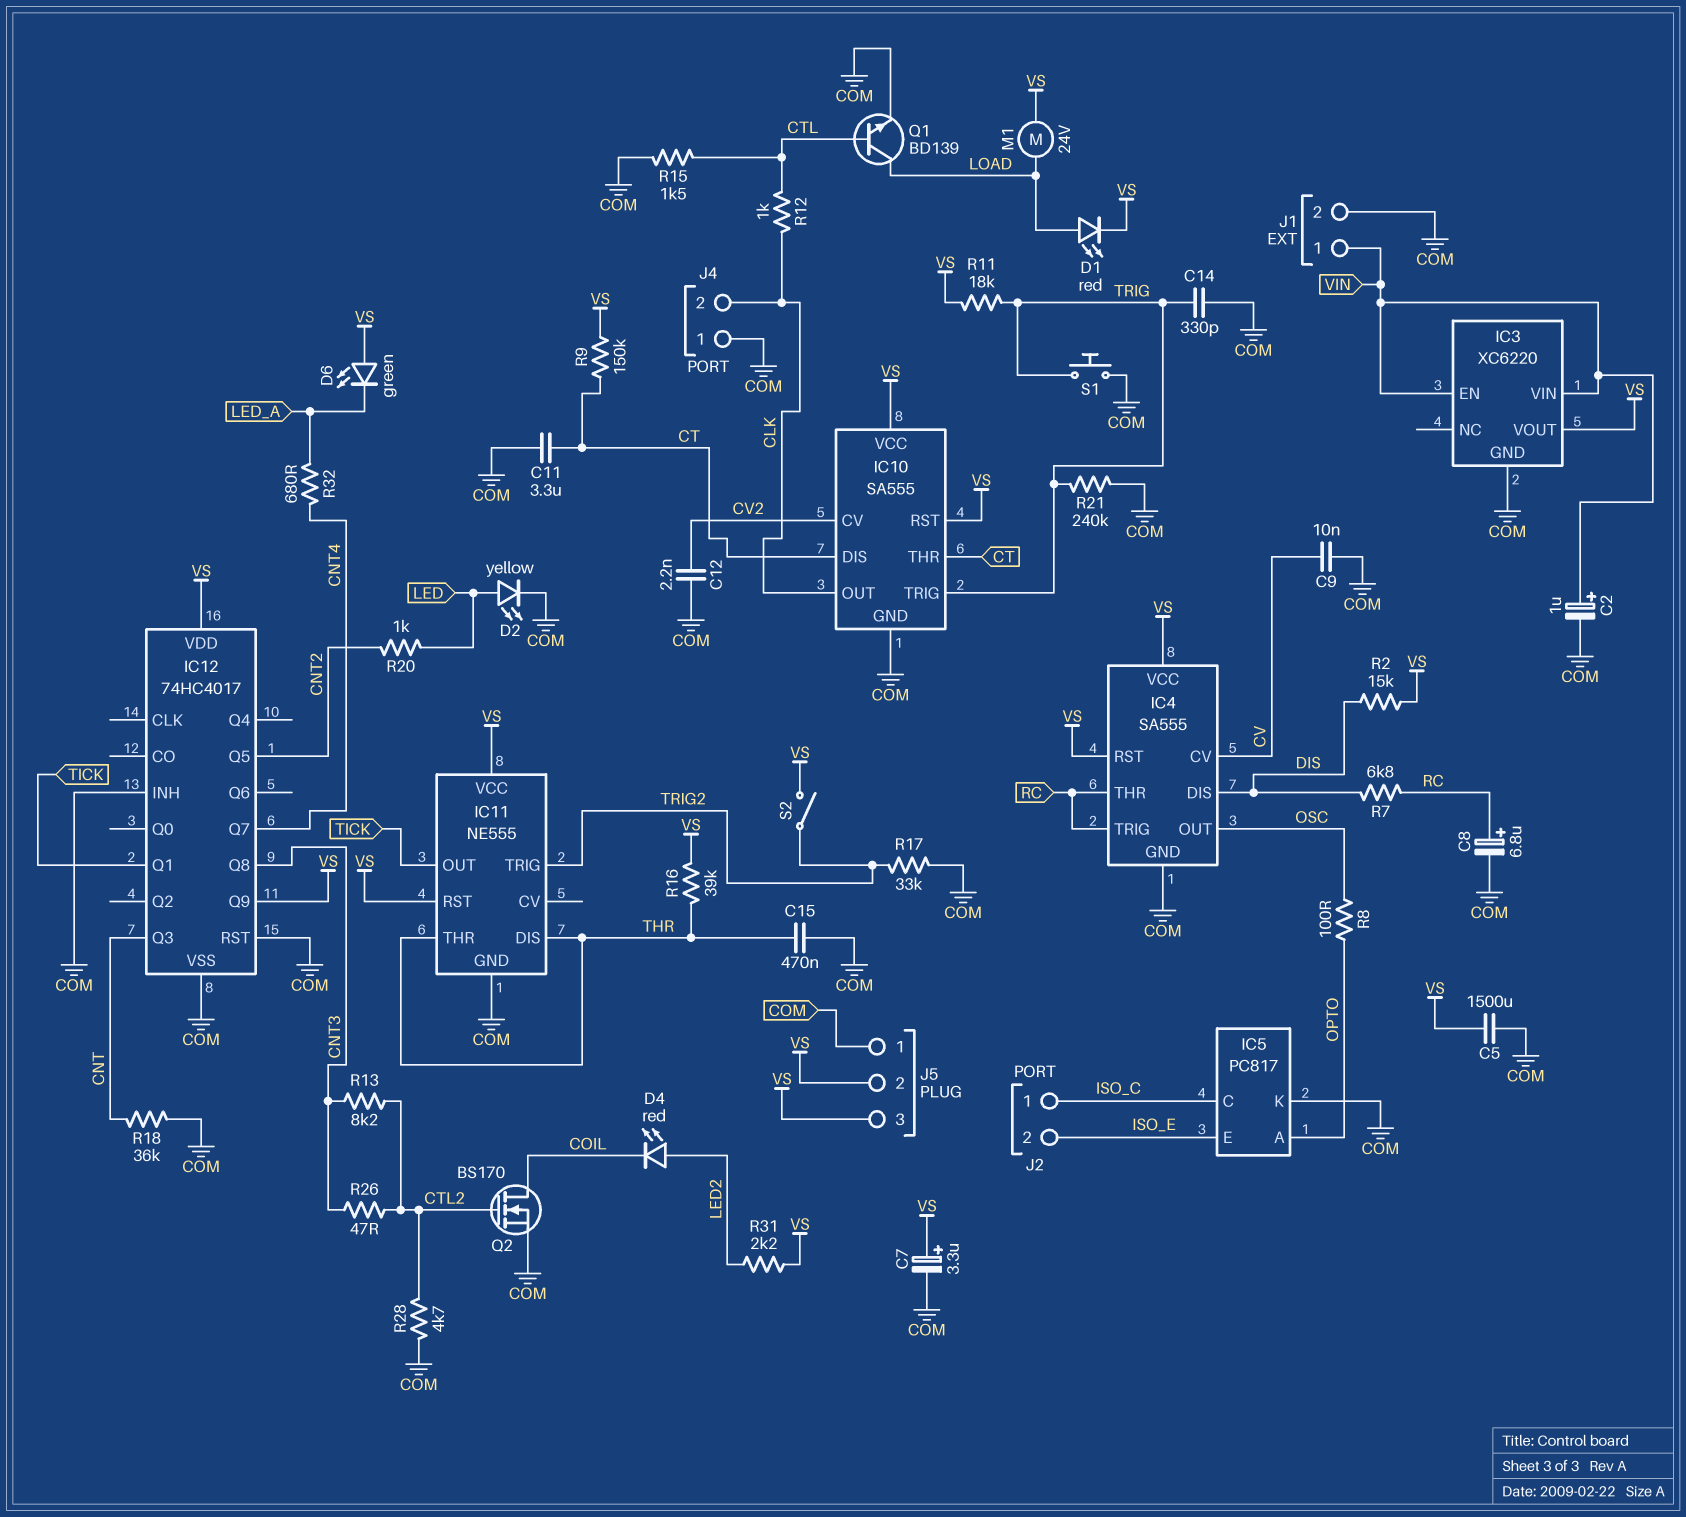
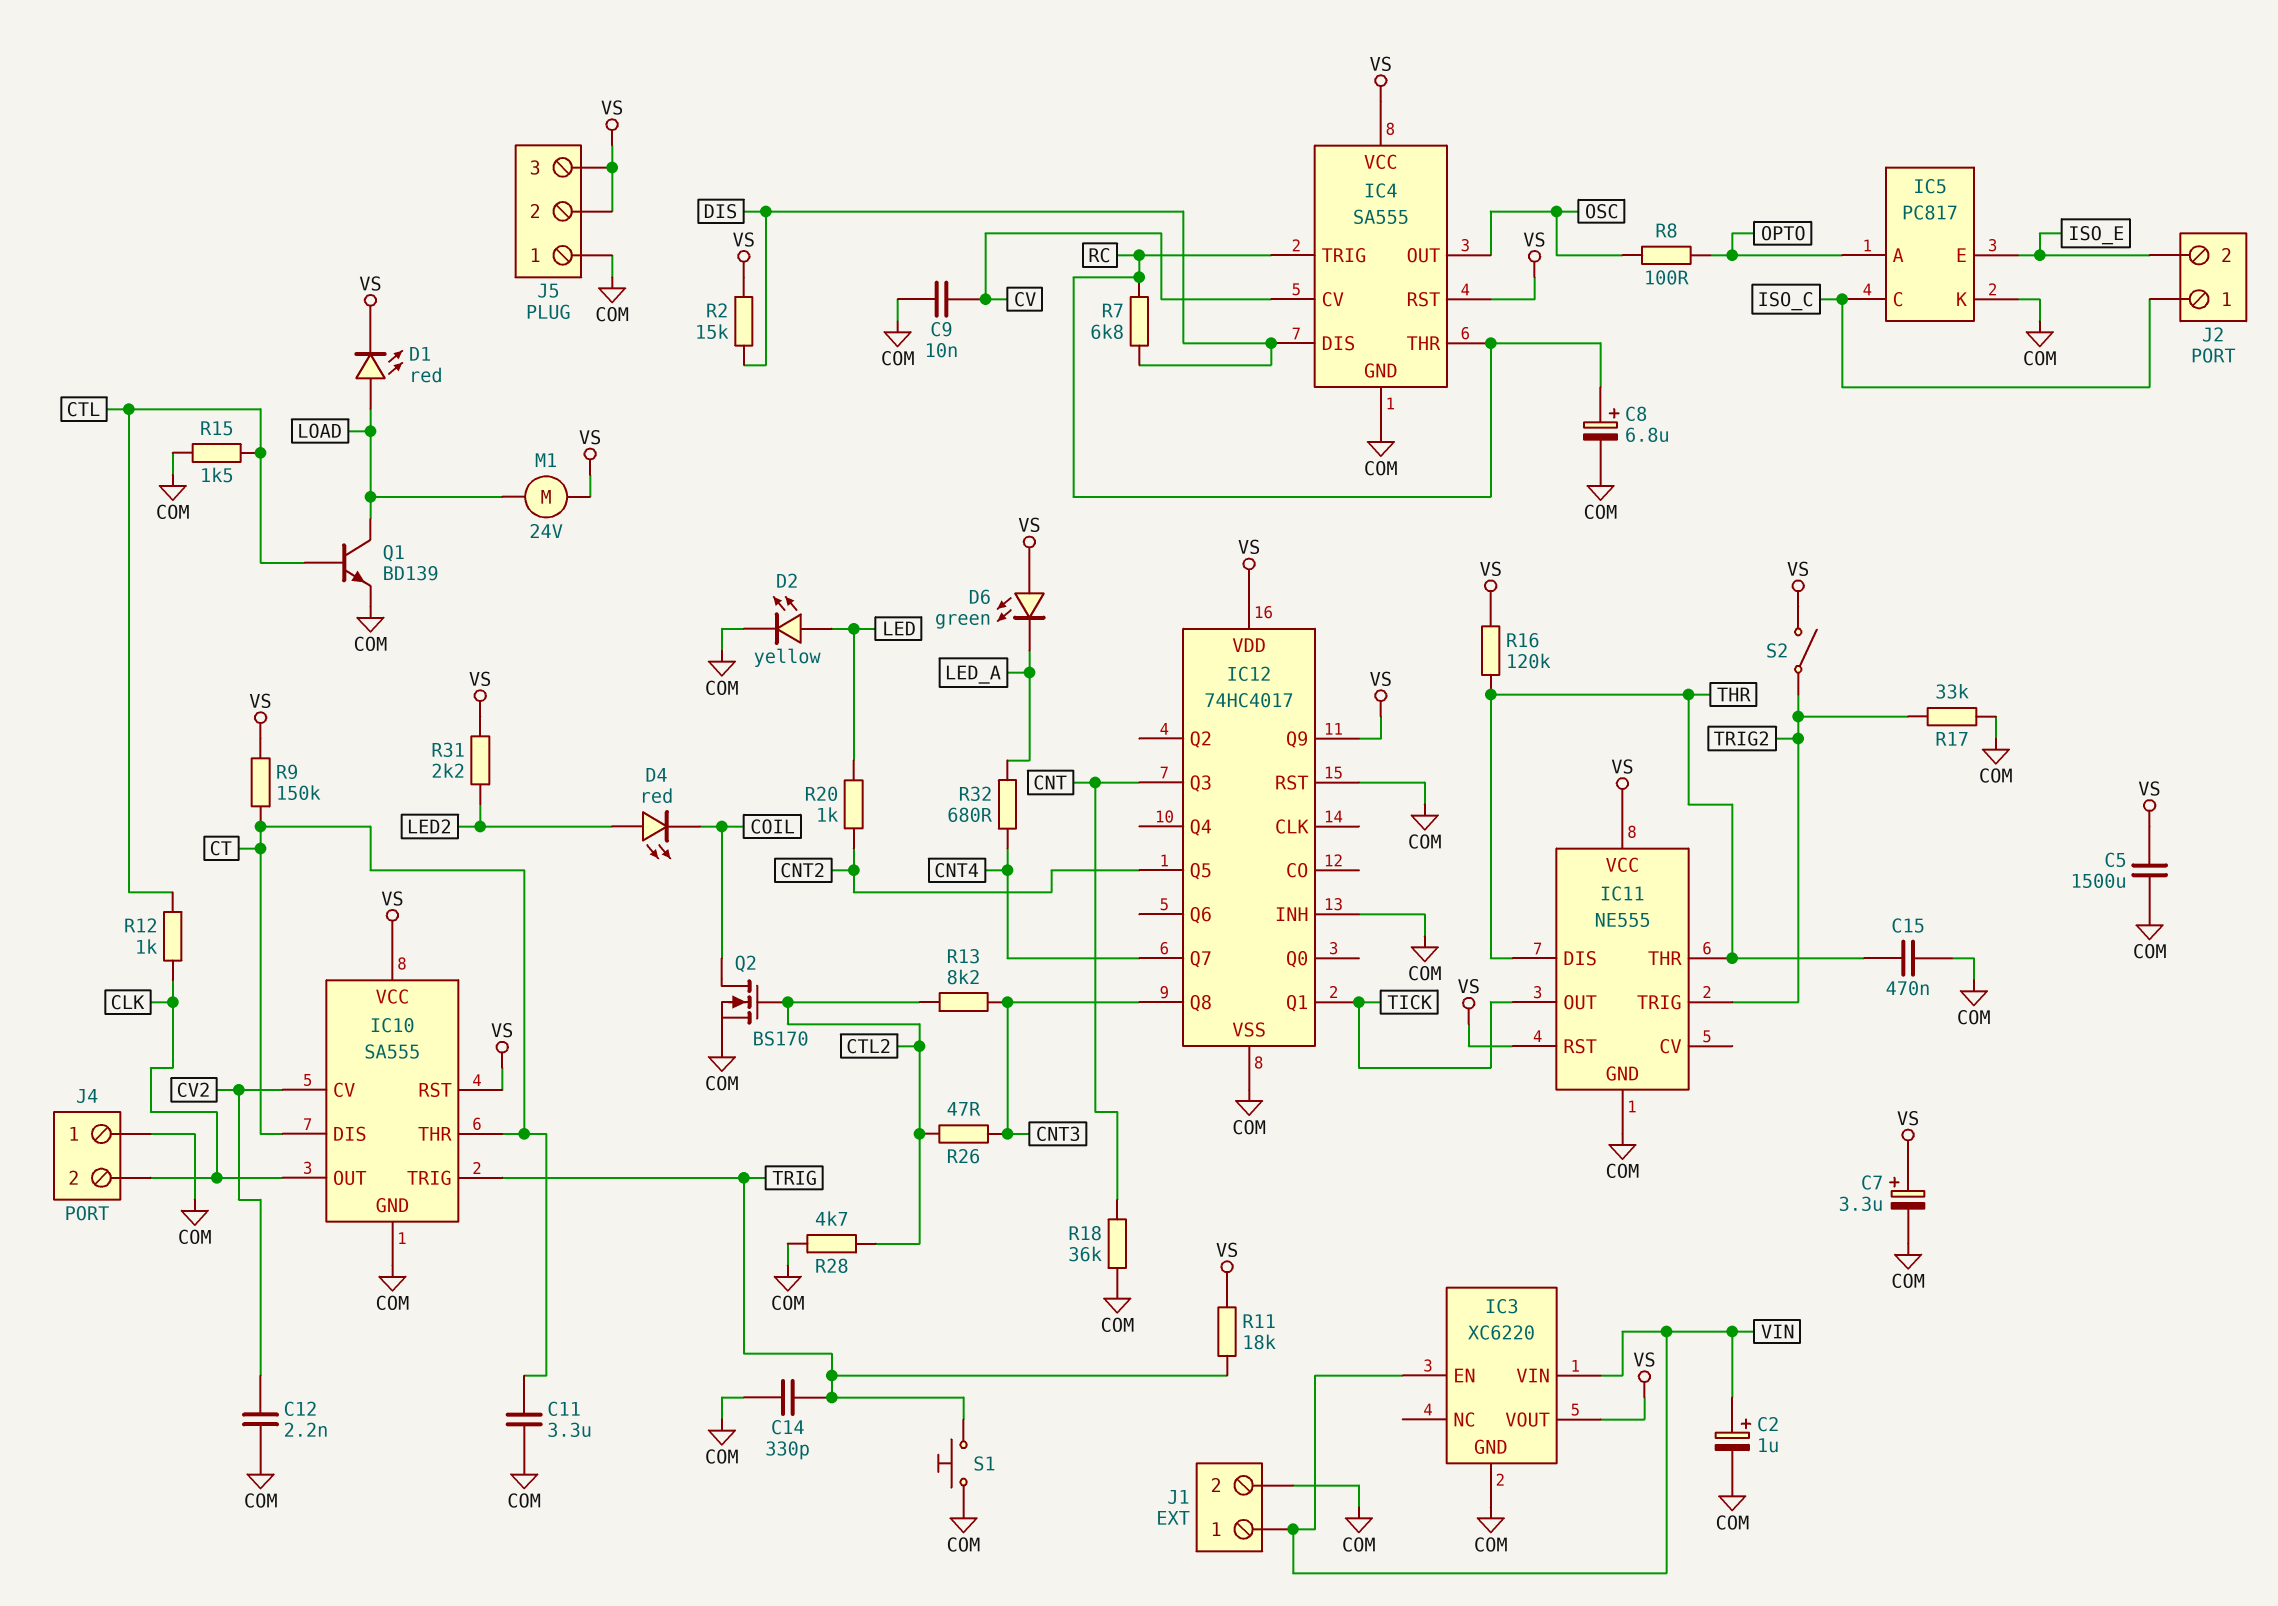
R16: 39k (THR, VS) -> 120k (THR, VS)
R21: 240k (COM, TRIG) -> none

